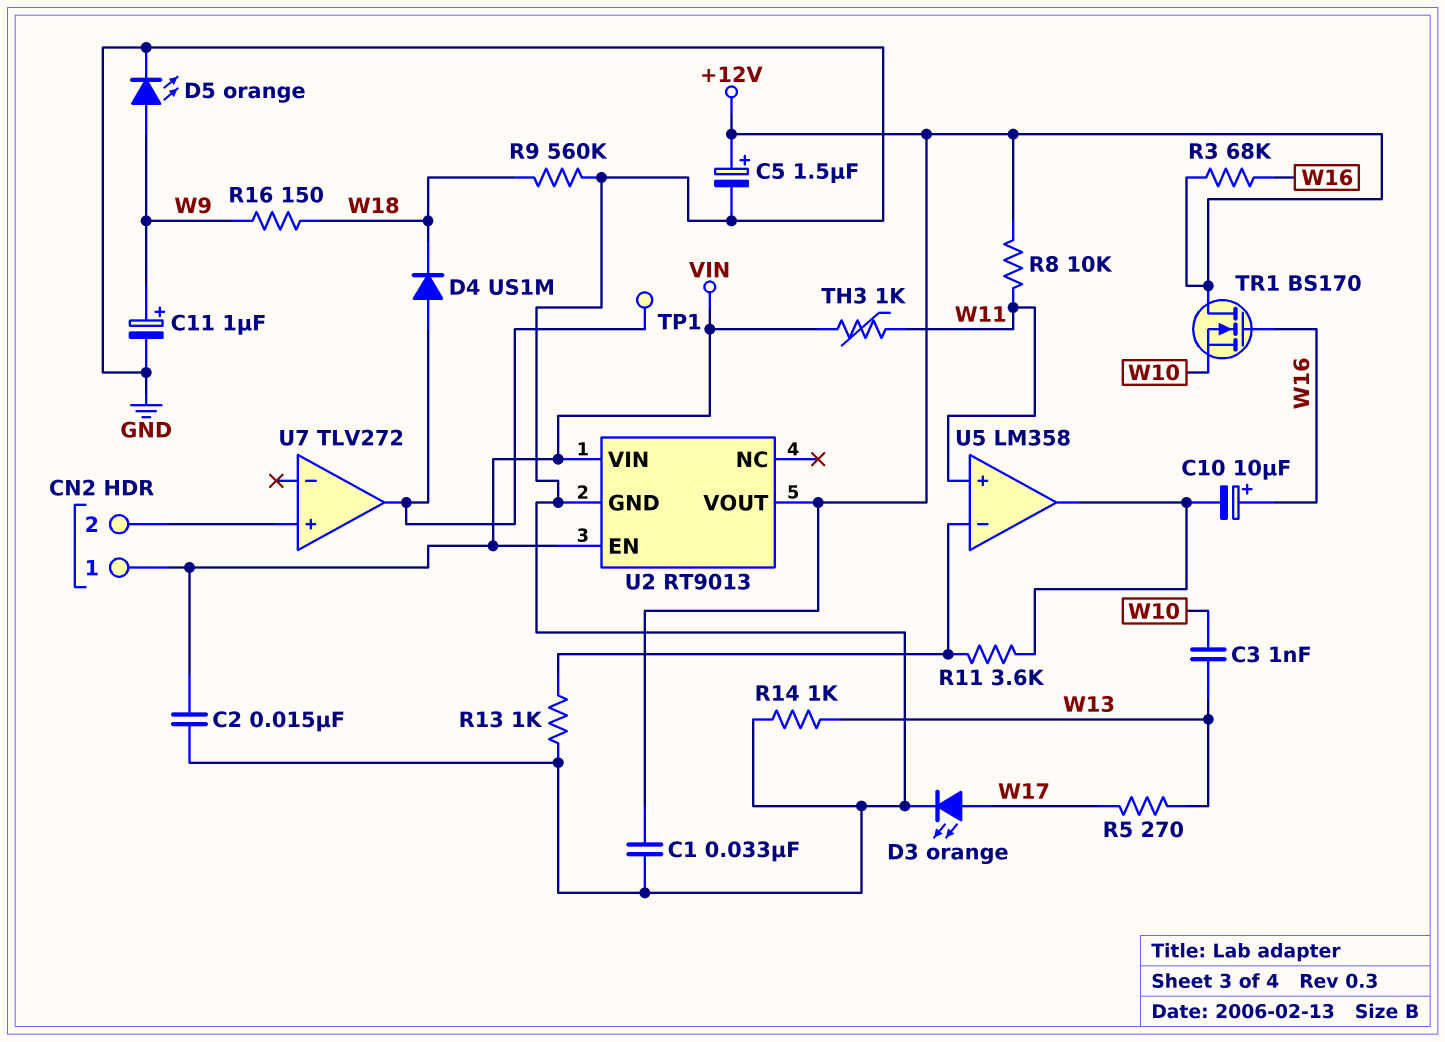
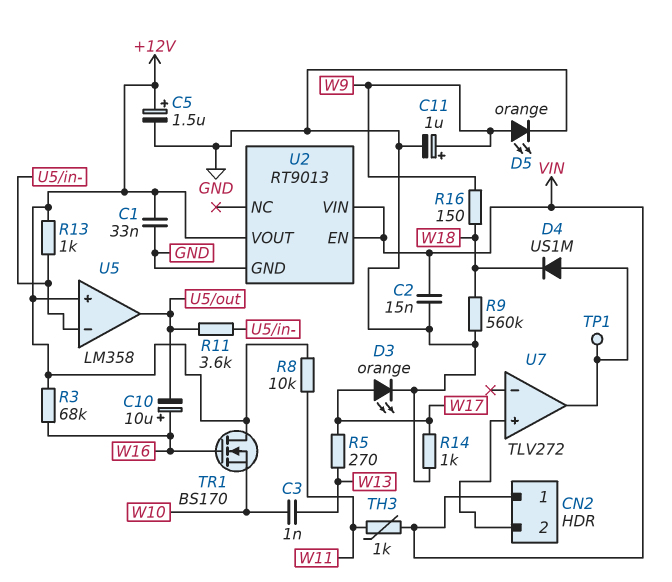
R13: 1k (GND, U5/in-) -> 1k (+12V, U5/in-)
R14: 1k (GND, W13) -> 1k (GND, W17)
U5 pin in+: W11 -> +12V

